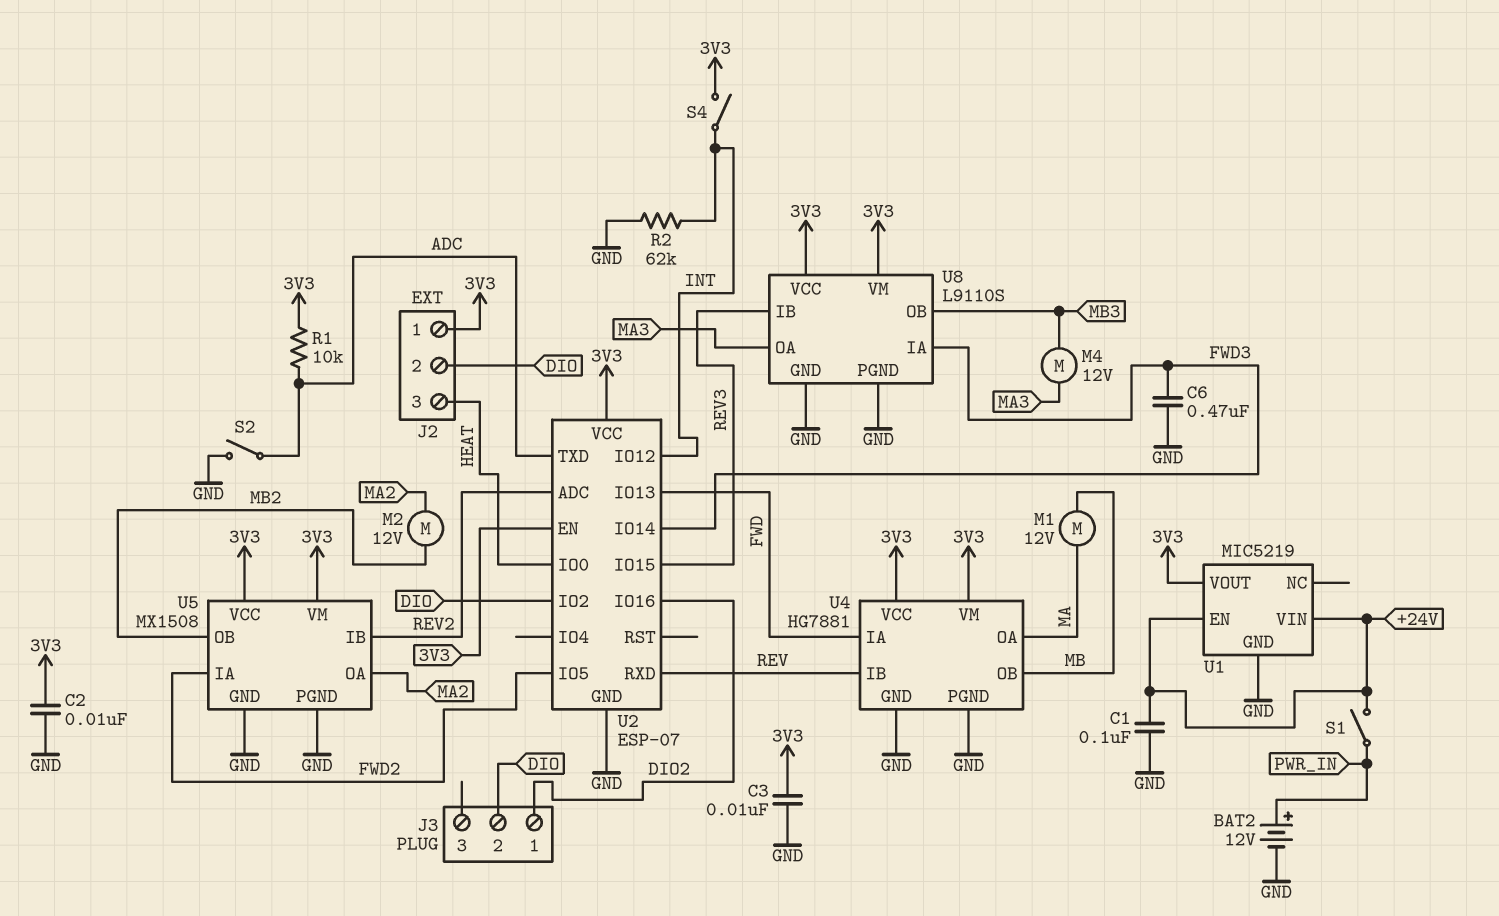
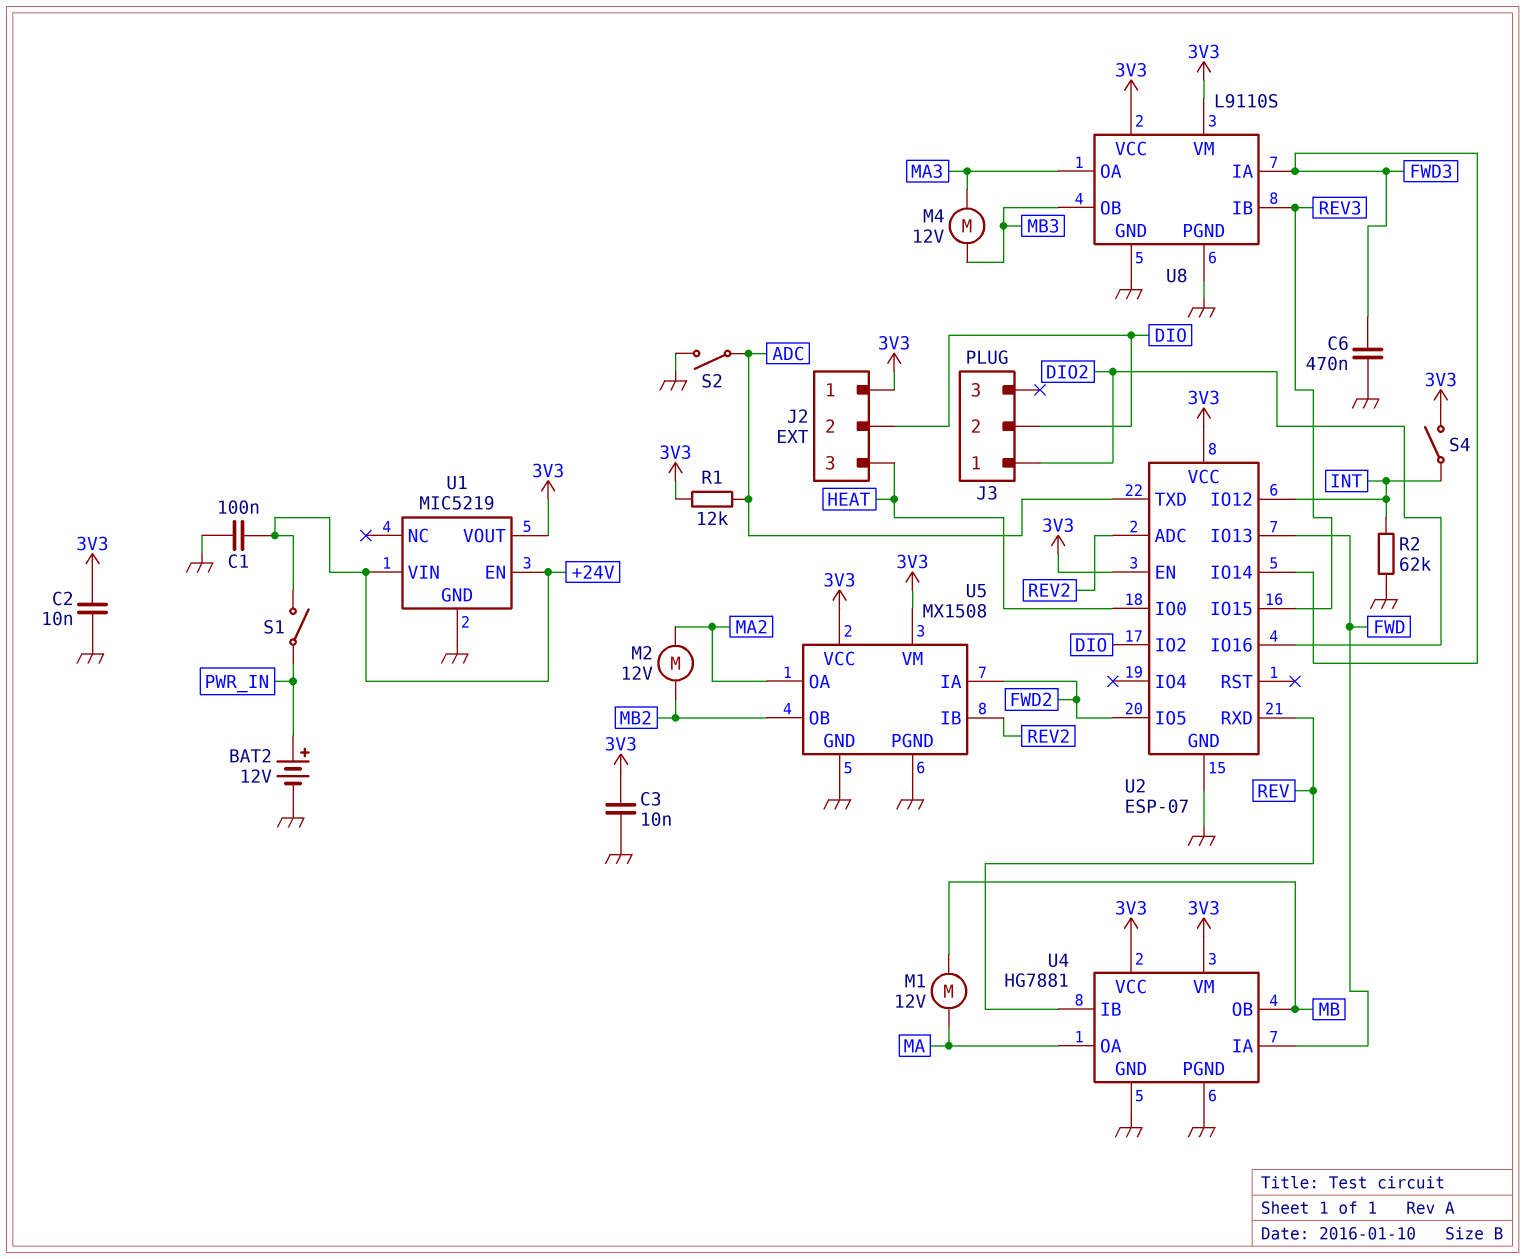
R1: 10k (3V3, ADC) -> 12k (3V3, ADC)

